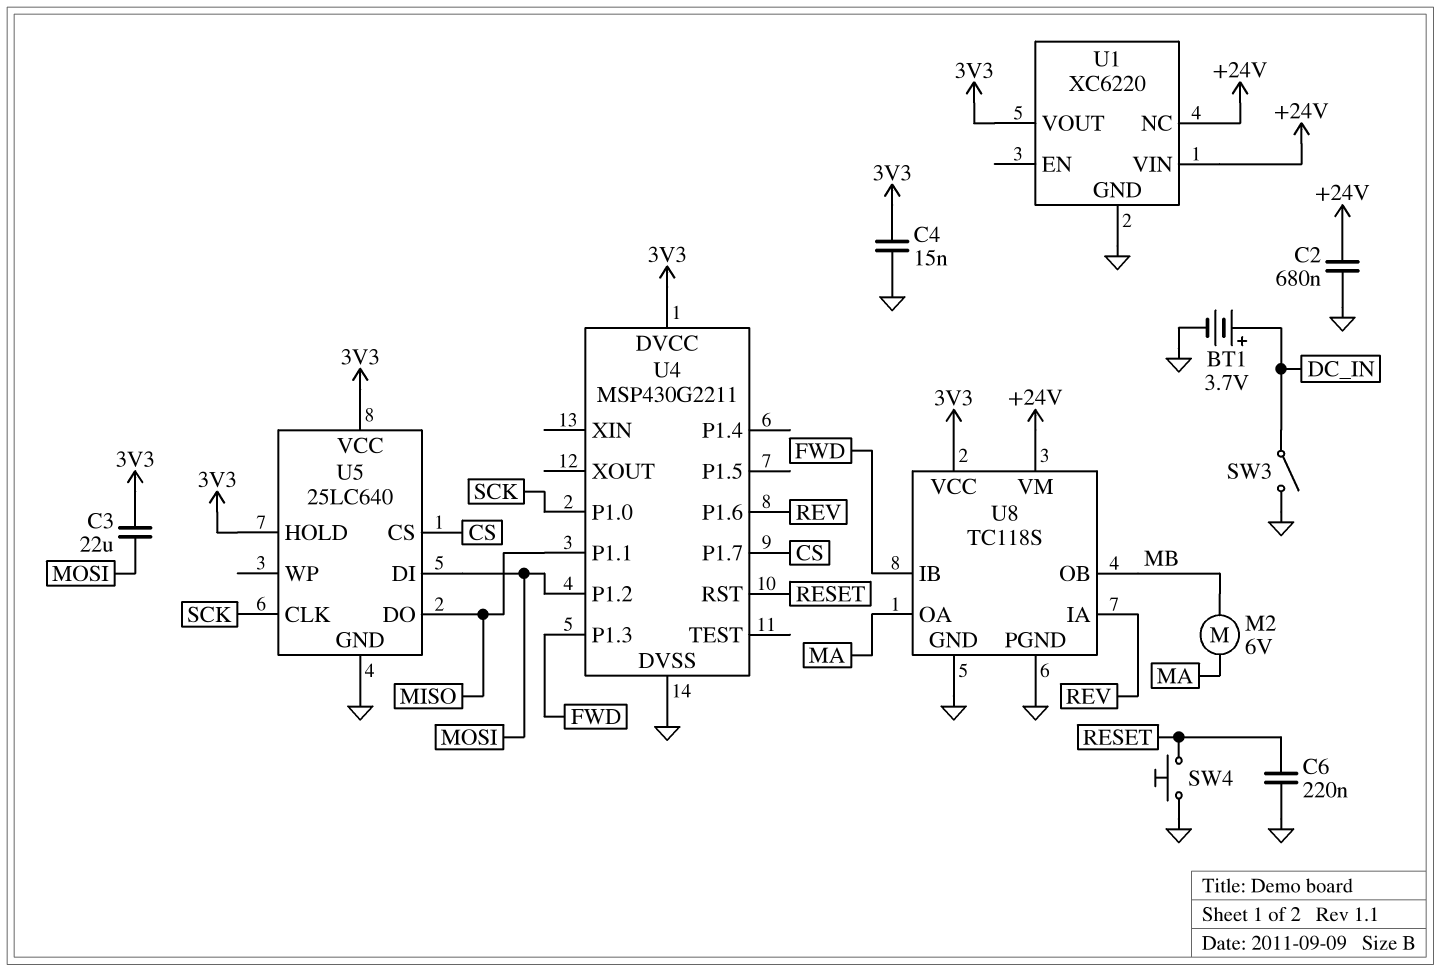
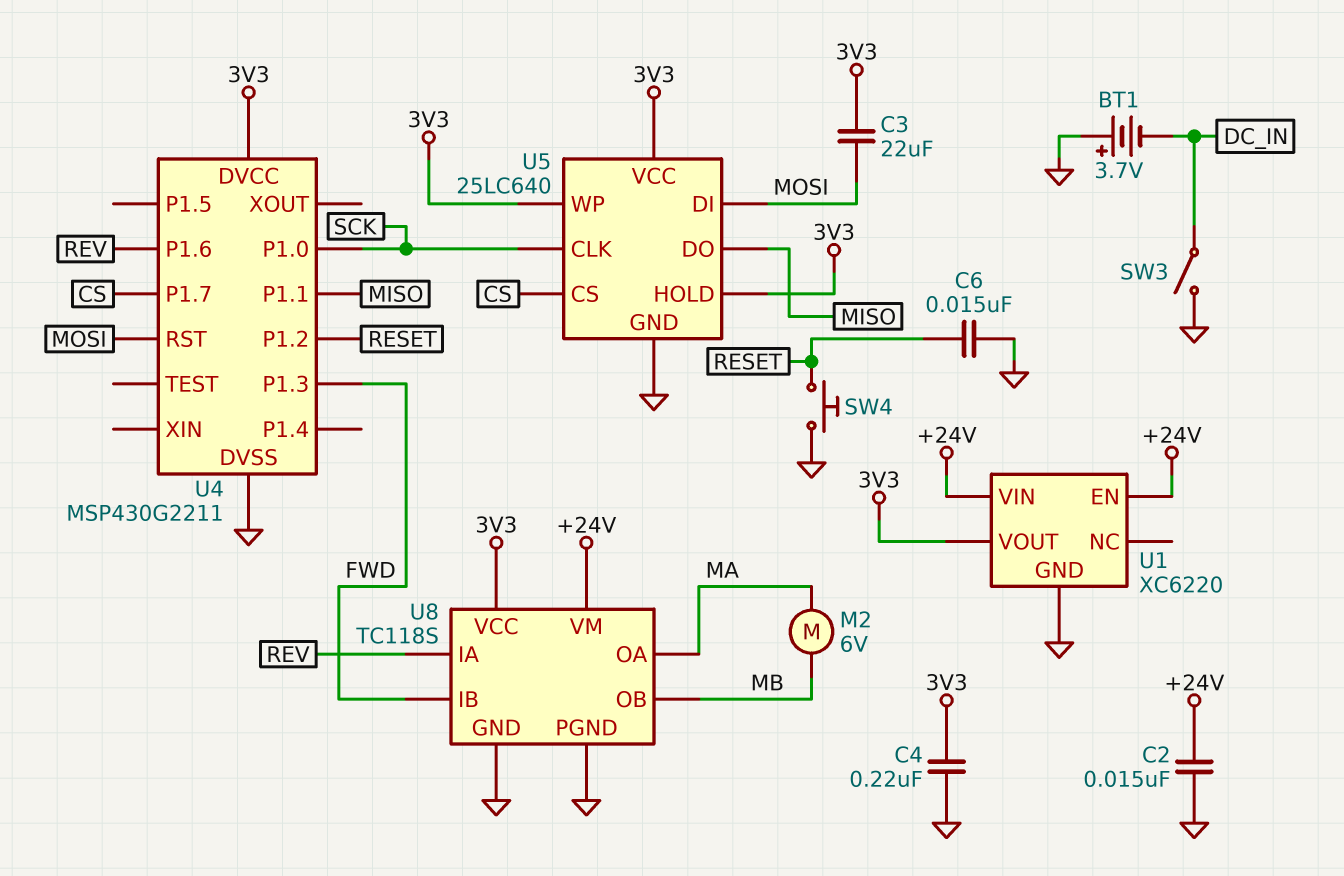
BT1: 3.7V (plus DC_IN, minus GND) -> 3.7V (plus GND, minus DC_IN)
C2: 680nF (+24V, GND) -> 15nF (+24V, GND)
C4: 15nF (3V3, GND) -> 220nF (3V3, GND)
C6: 220nF (GND, RESET) -> 15nF (GND, RESET)
U1 pin EN: none -> +24V
U1 pin NC: +24V -> none
U4 pin P1.2: MOSI -> RESET
U4 pin RST: RESET -> MOSI
U5 pin WP: none -> 3V3

